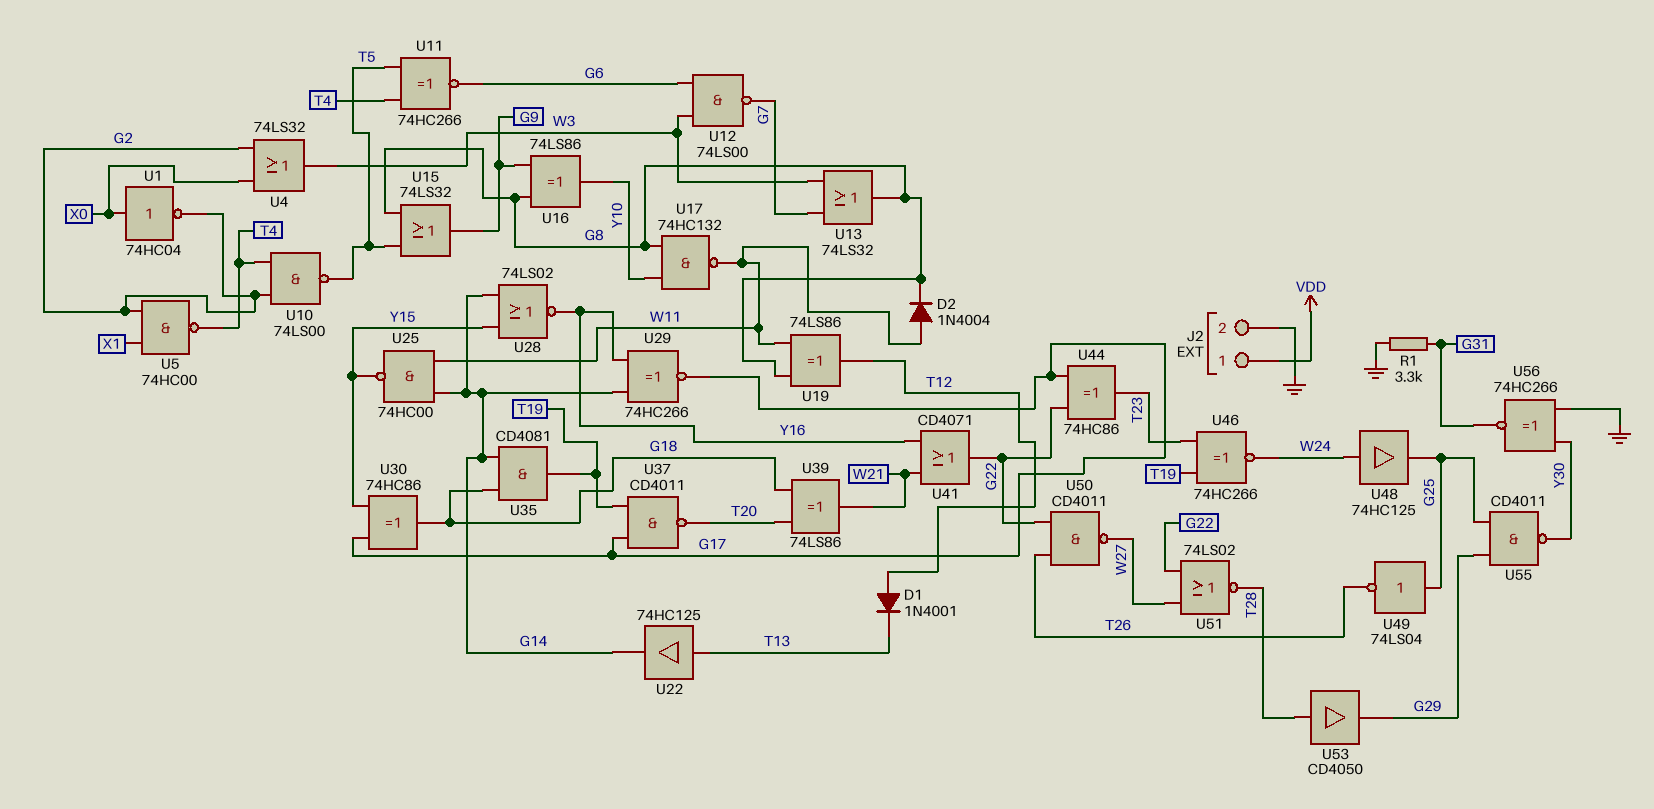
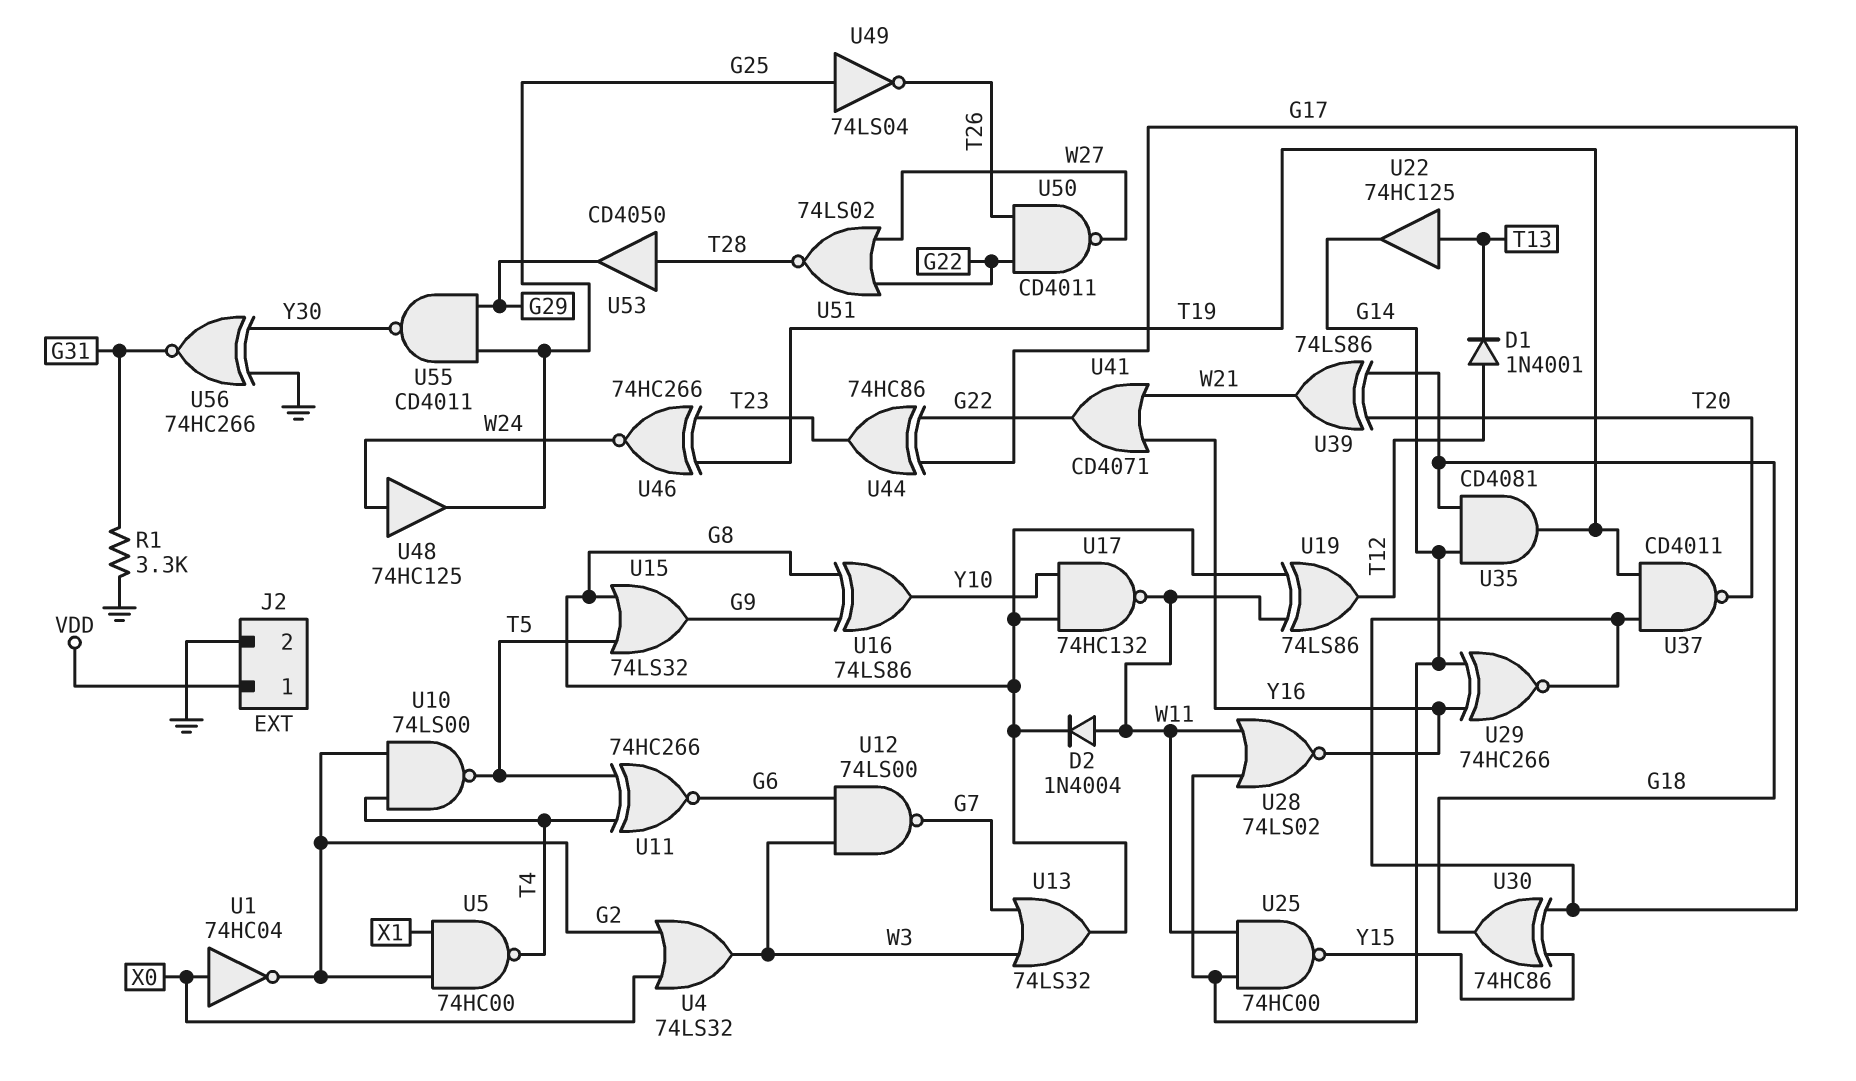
U28: NOR 74LS02 (in G14, in Y15, out Y16) -> NOR 74LS02 (in G14, in W11, out Y16)

